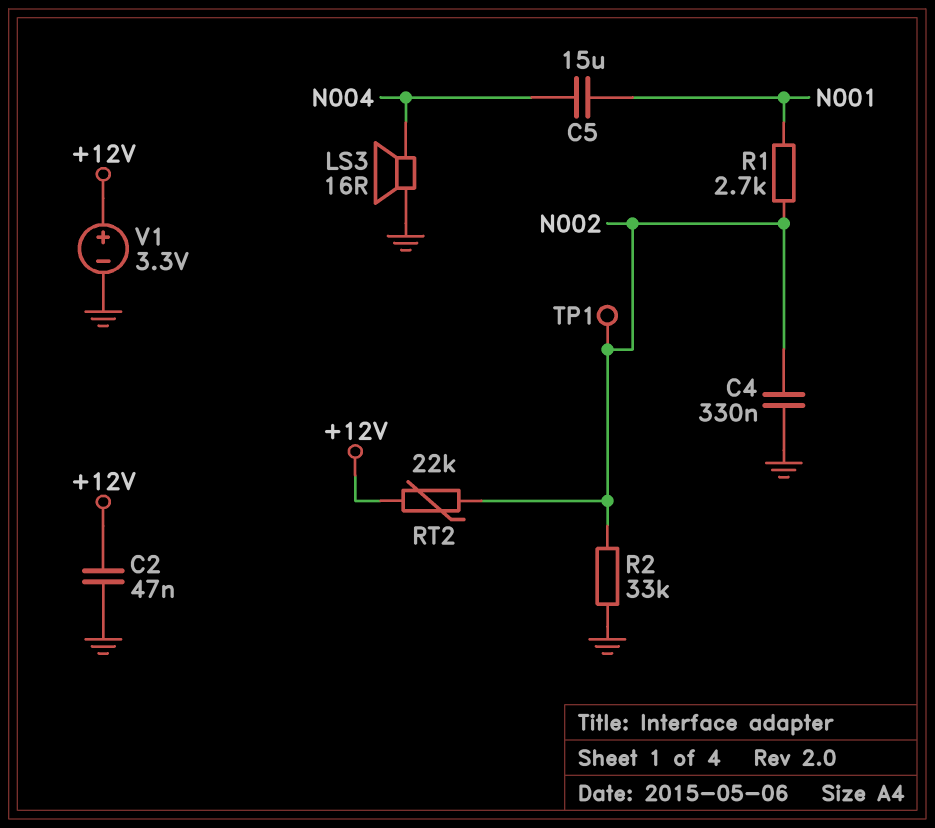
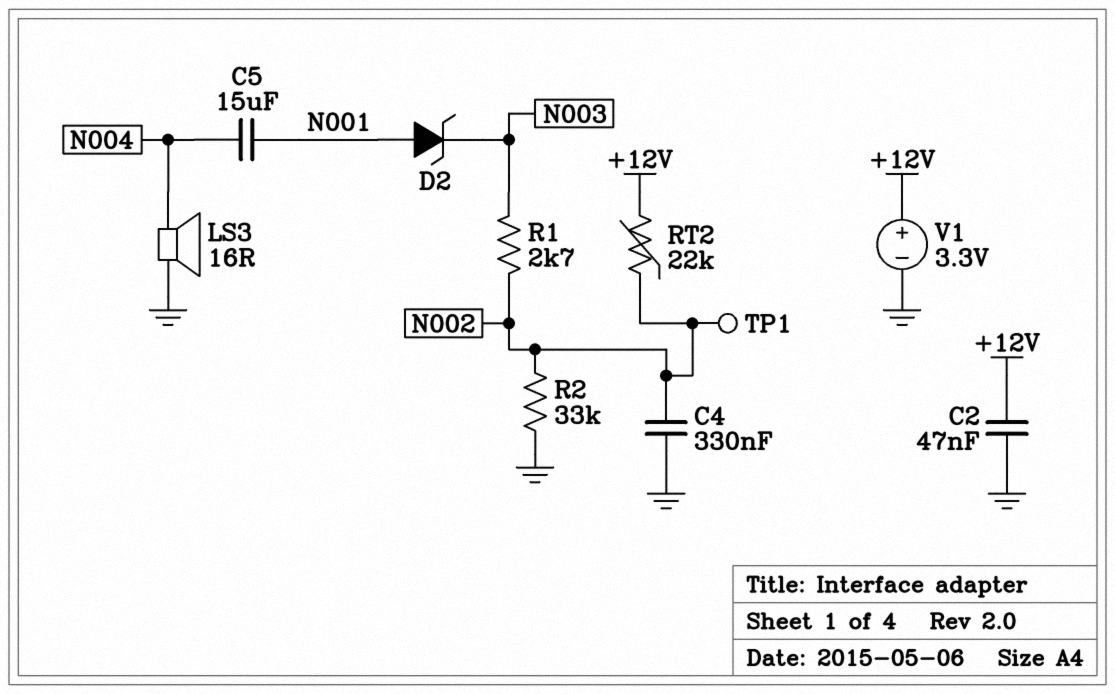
D2: none -> zener (A N001, K N003)
R1: 2.7k (N001, N002) -> 2.7k (N002, N003)

